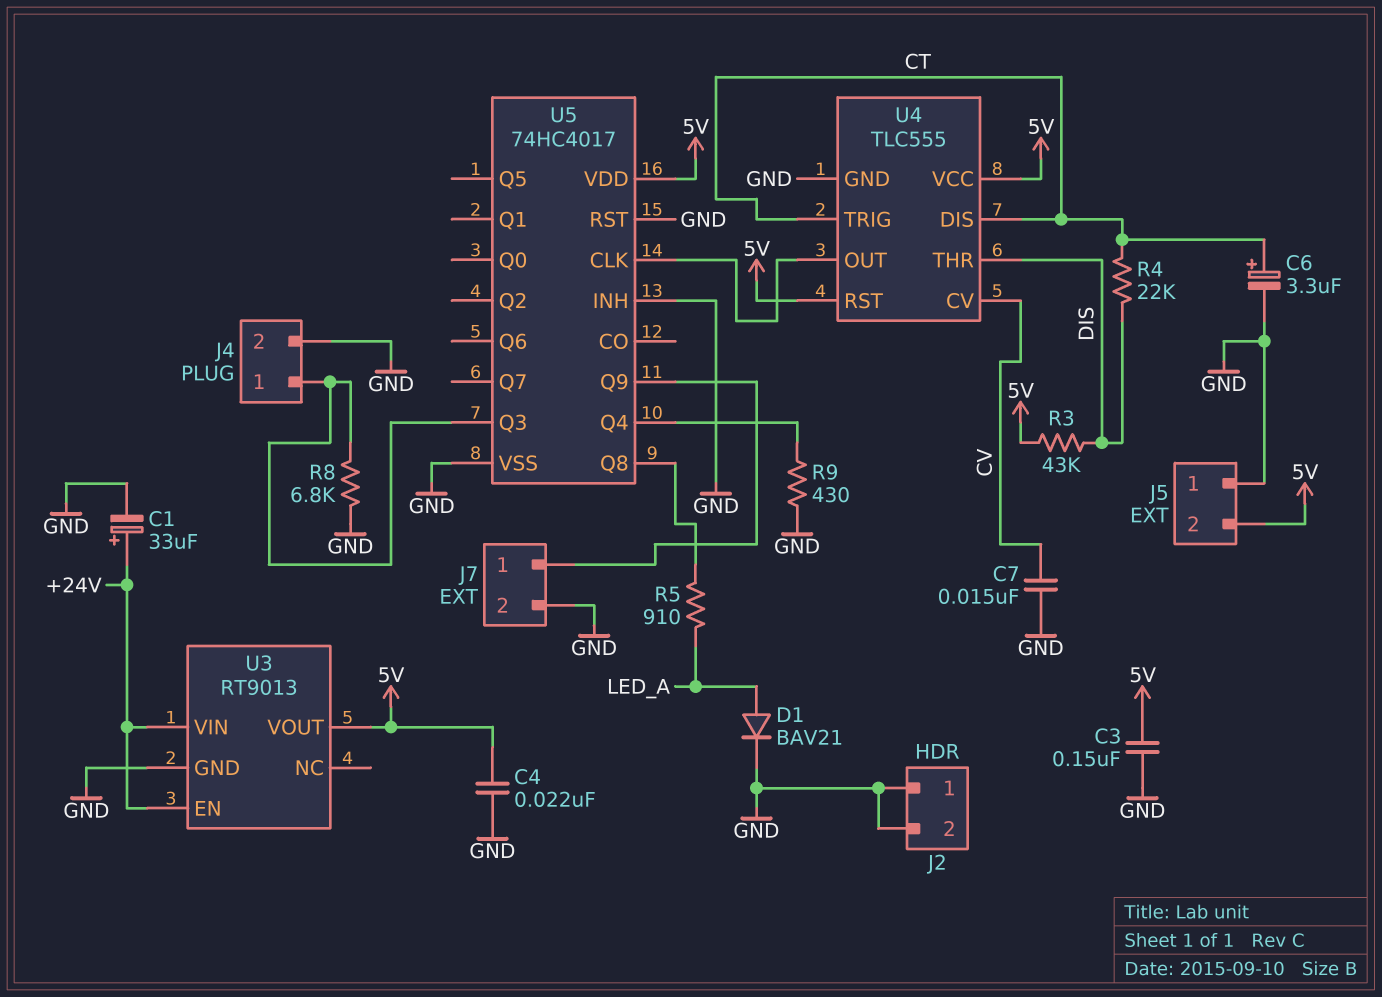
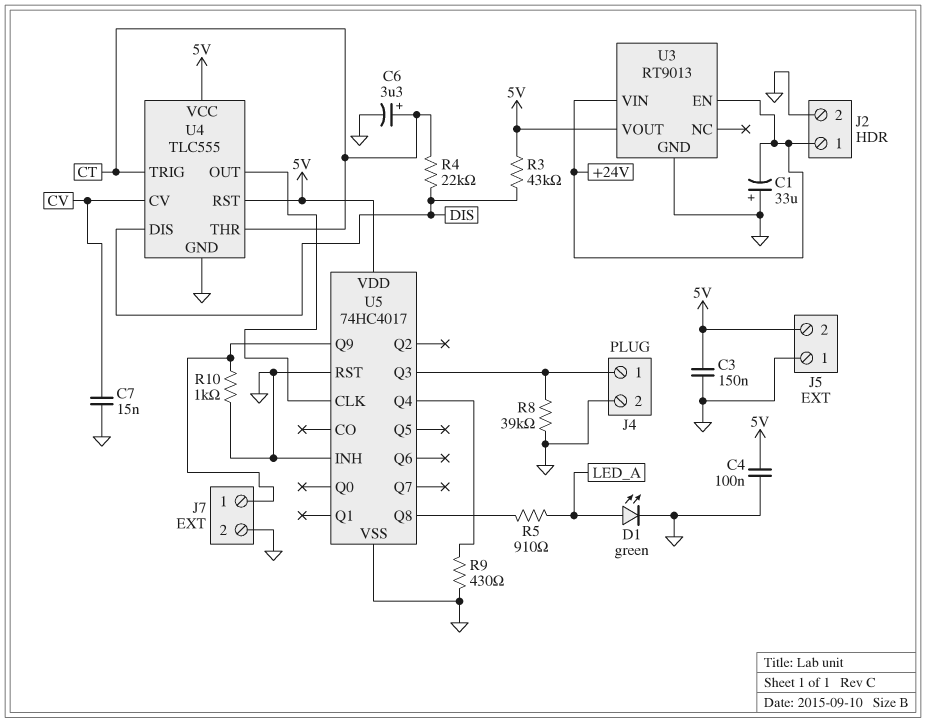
C1: 33uF (plus +24V, minus GND) -> 33uF (plus GND, minus +24V)
C4: 22nF (5V, GND) -> 100nF (5V, GND)
D1: diode BAV21 (A LED_A, K GND) -> LED green (A LED_A, K GND)
J2 pin 1: GND -> +24V
R8: 6.8k (GND, J4/1) -> 39k (GND, J4/1)
R10: none -> 1k (GND, J7/1)
U4 pin DIS: CT -> DIS
U4 pin THR: DIS -> CT

